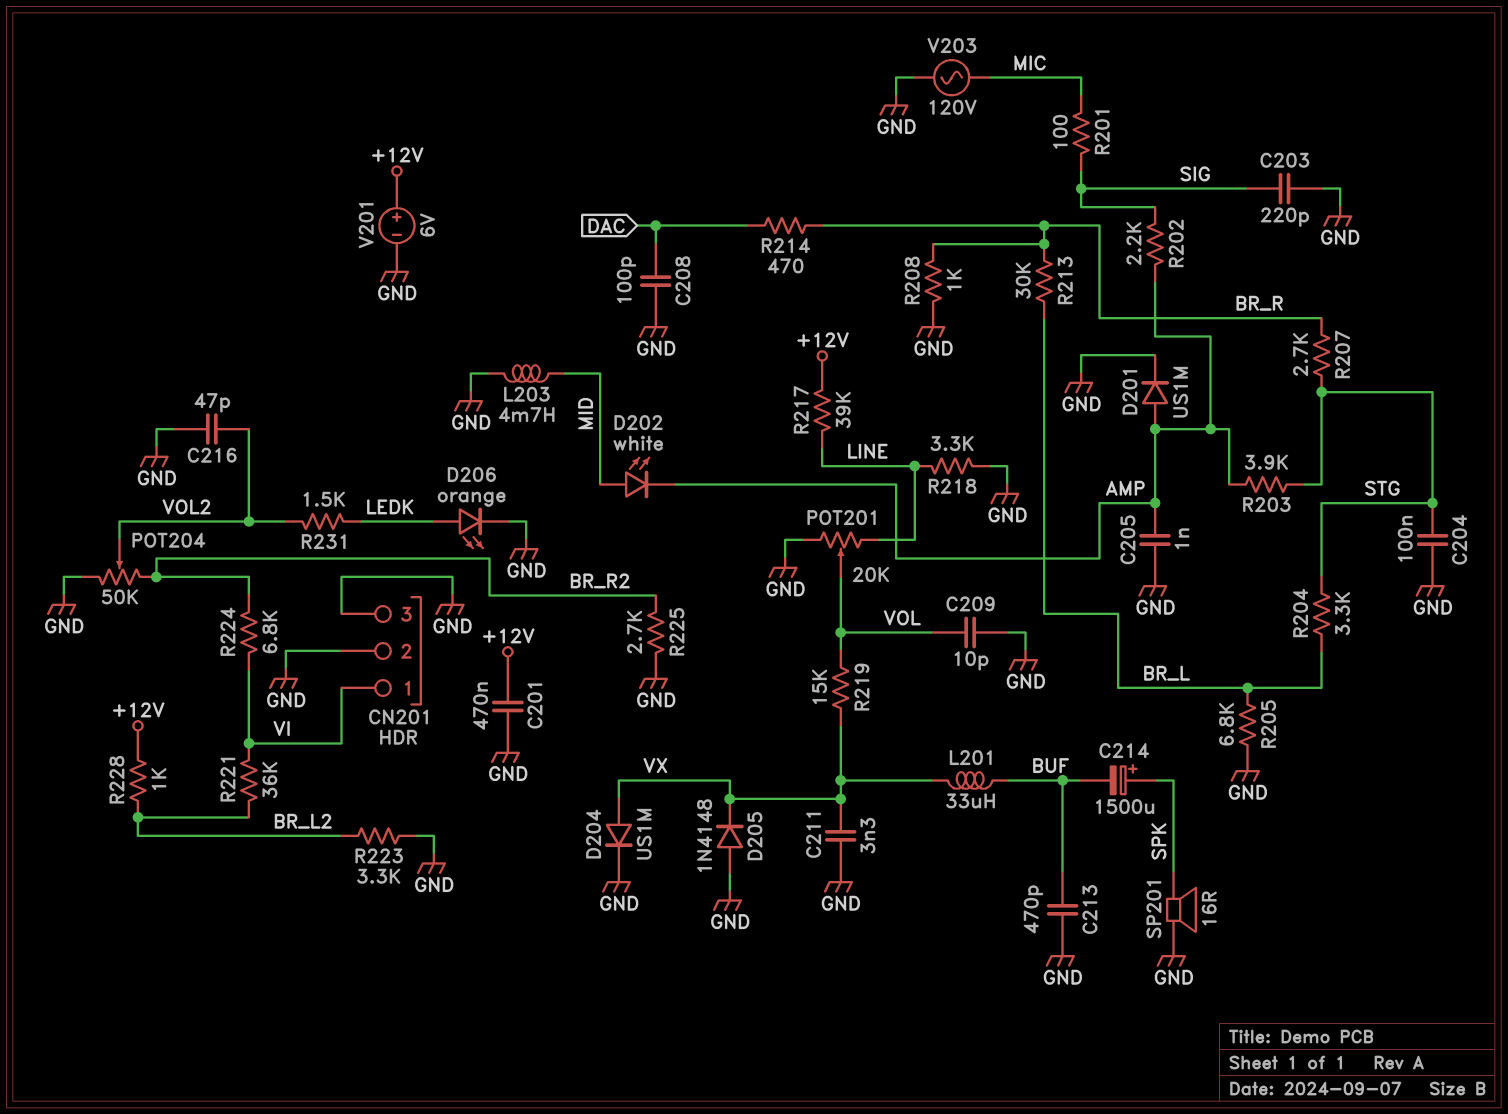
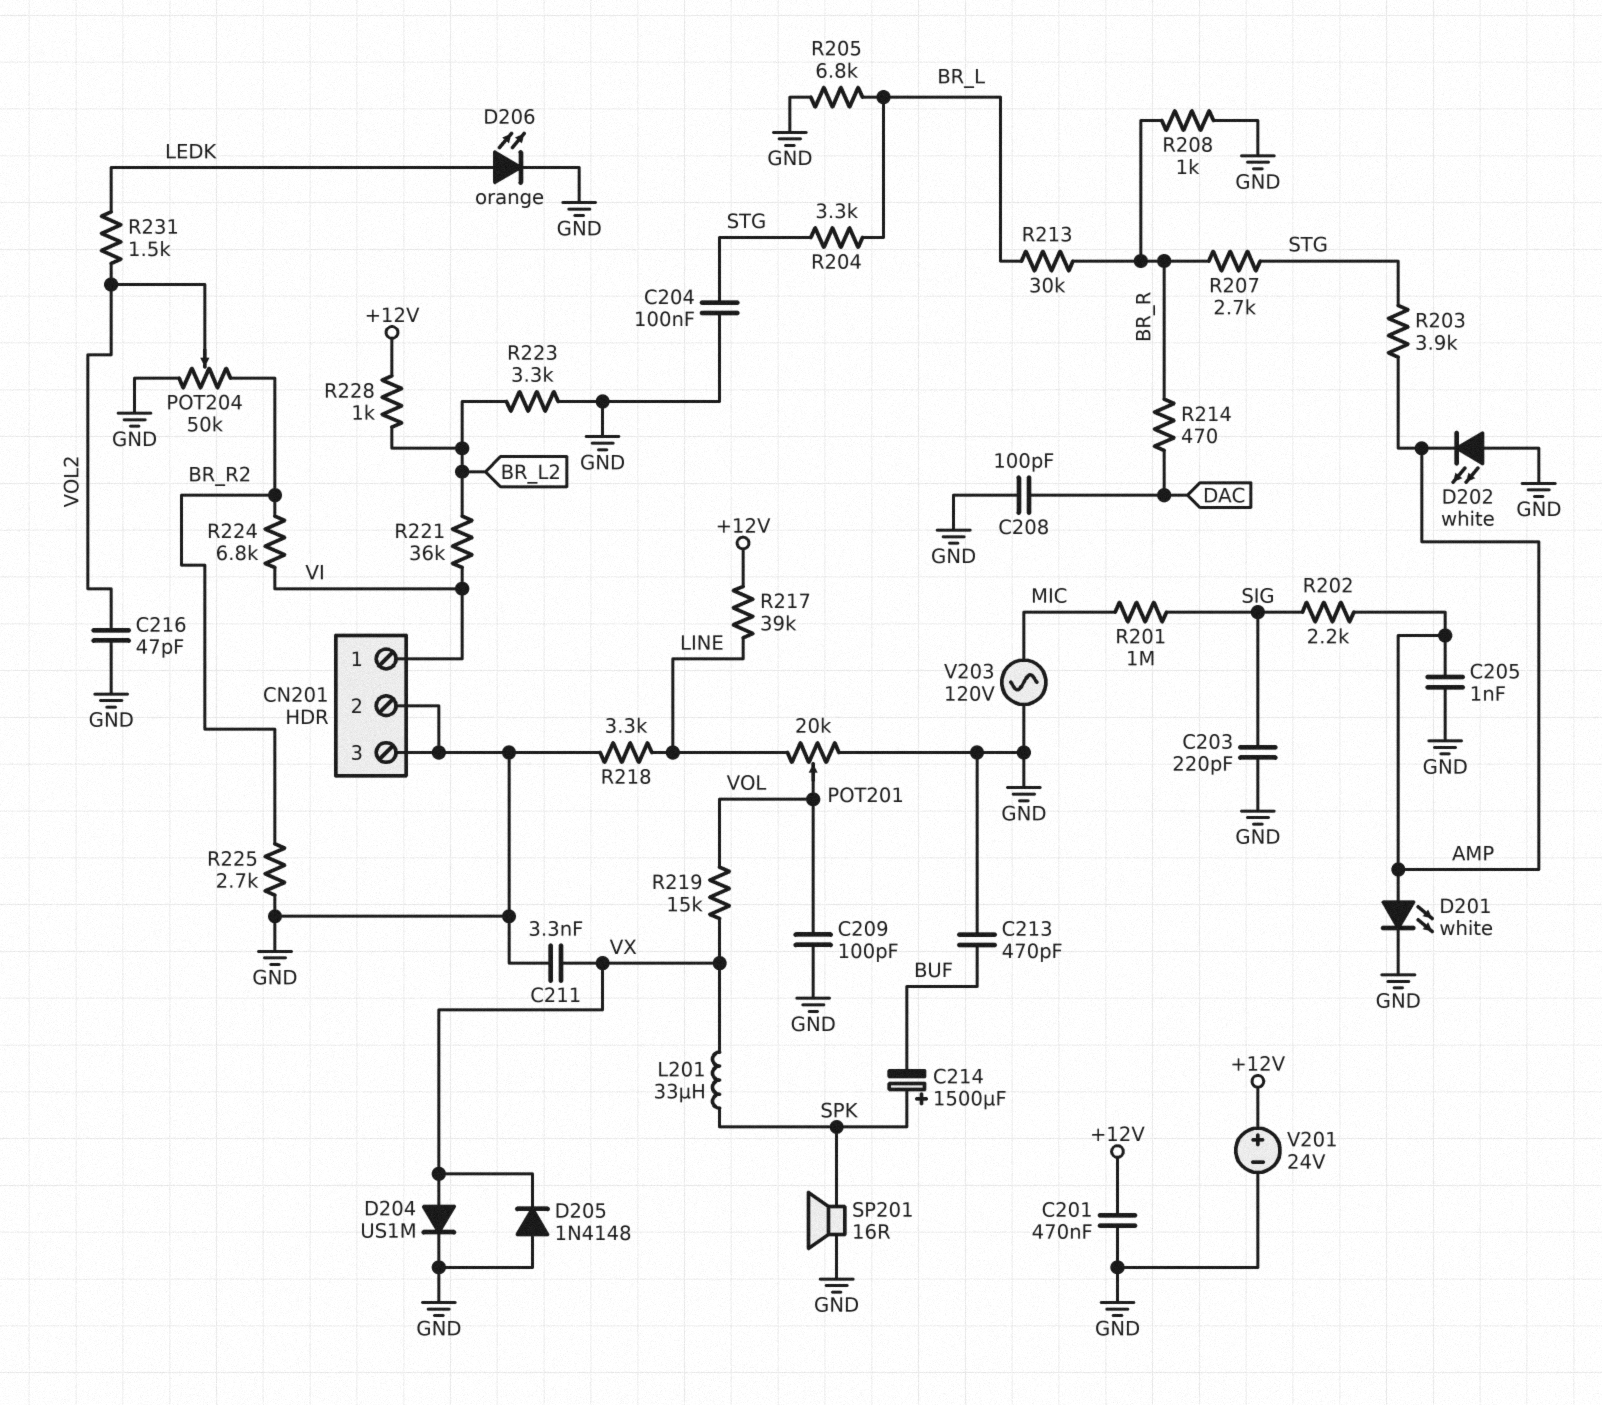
C209: 10pF (GND, VOL) -> 100pF (GND, VOL)
D201: diode US1M (A AMP, K GND) -> LED white (A AMP, K GND)
D202: LED white (A MID, K AMP) -> LED white (A GND, K AMP)
L201: 33uH (BUF, VX) -> 33uH (SPK, VX)
L203: 4.7mH (GND, MID) -> none
R201: 100 (MIC, SIG) -> 1M (MIC, SIG)
V201: 6V (plus +12V, minus GND) -> 24V (plus +12V, minus GND)

